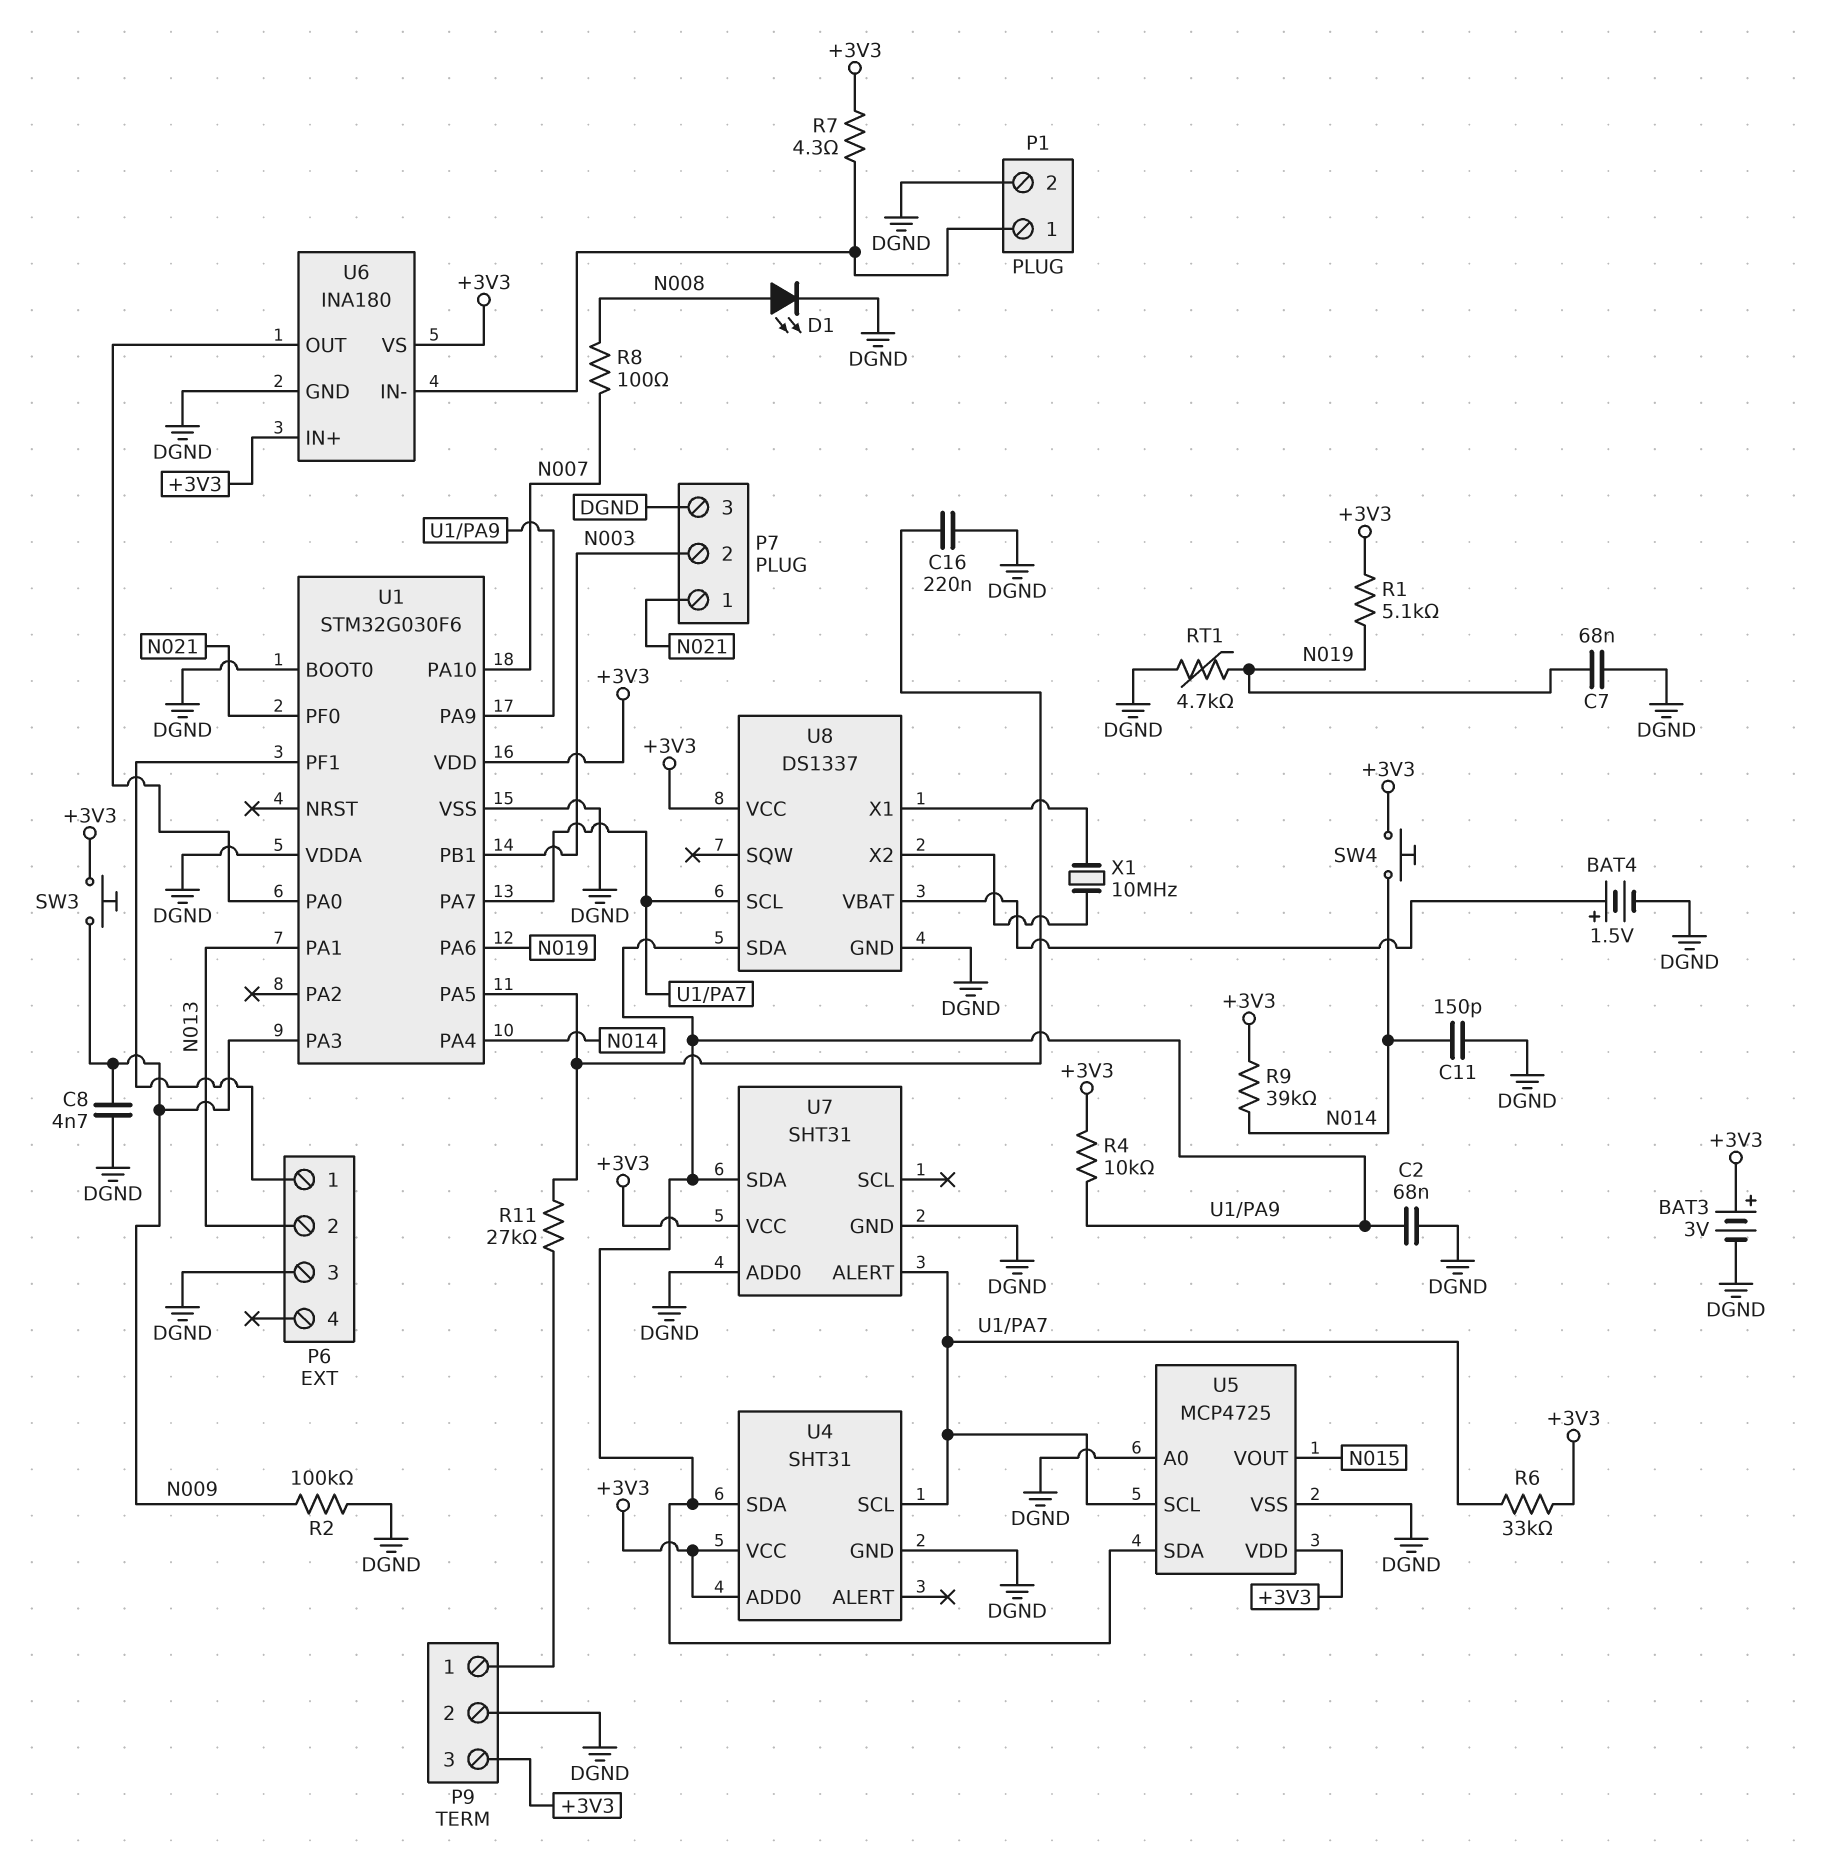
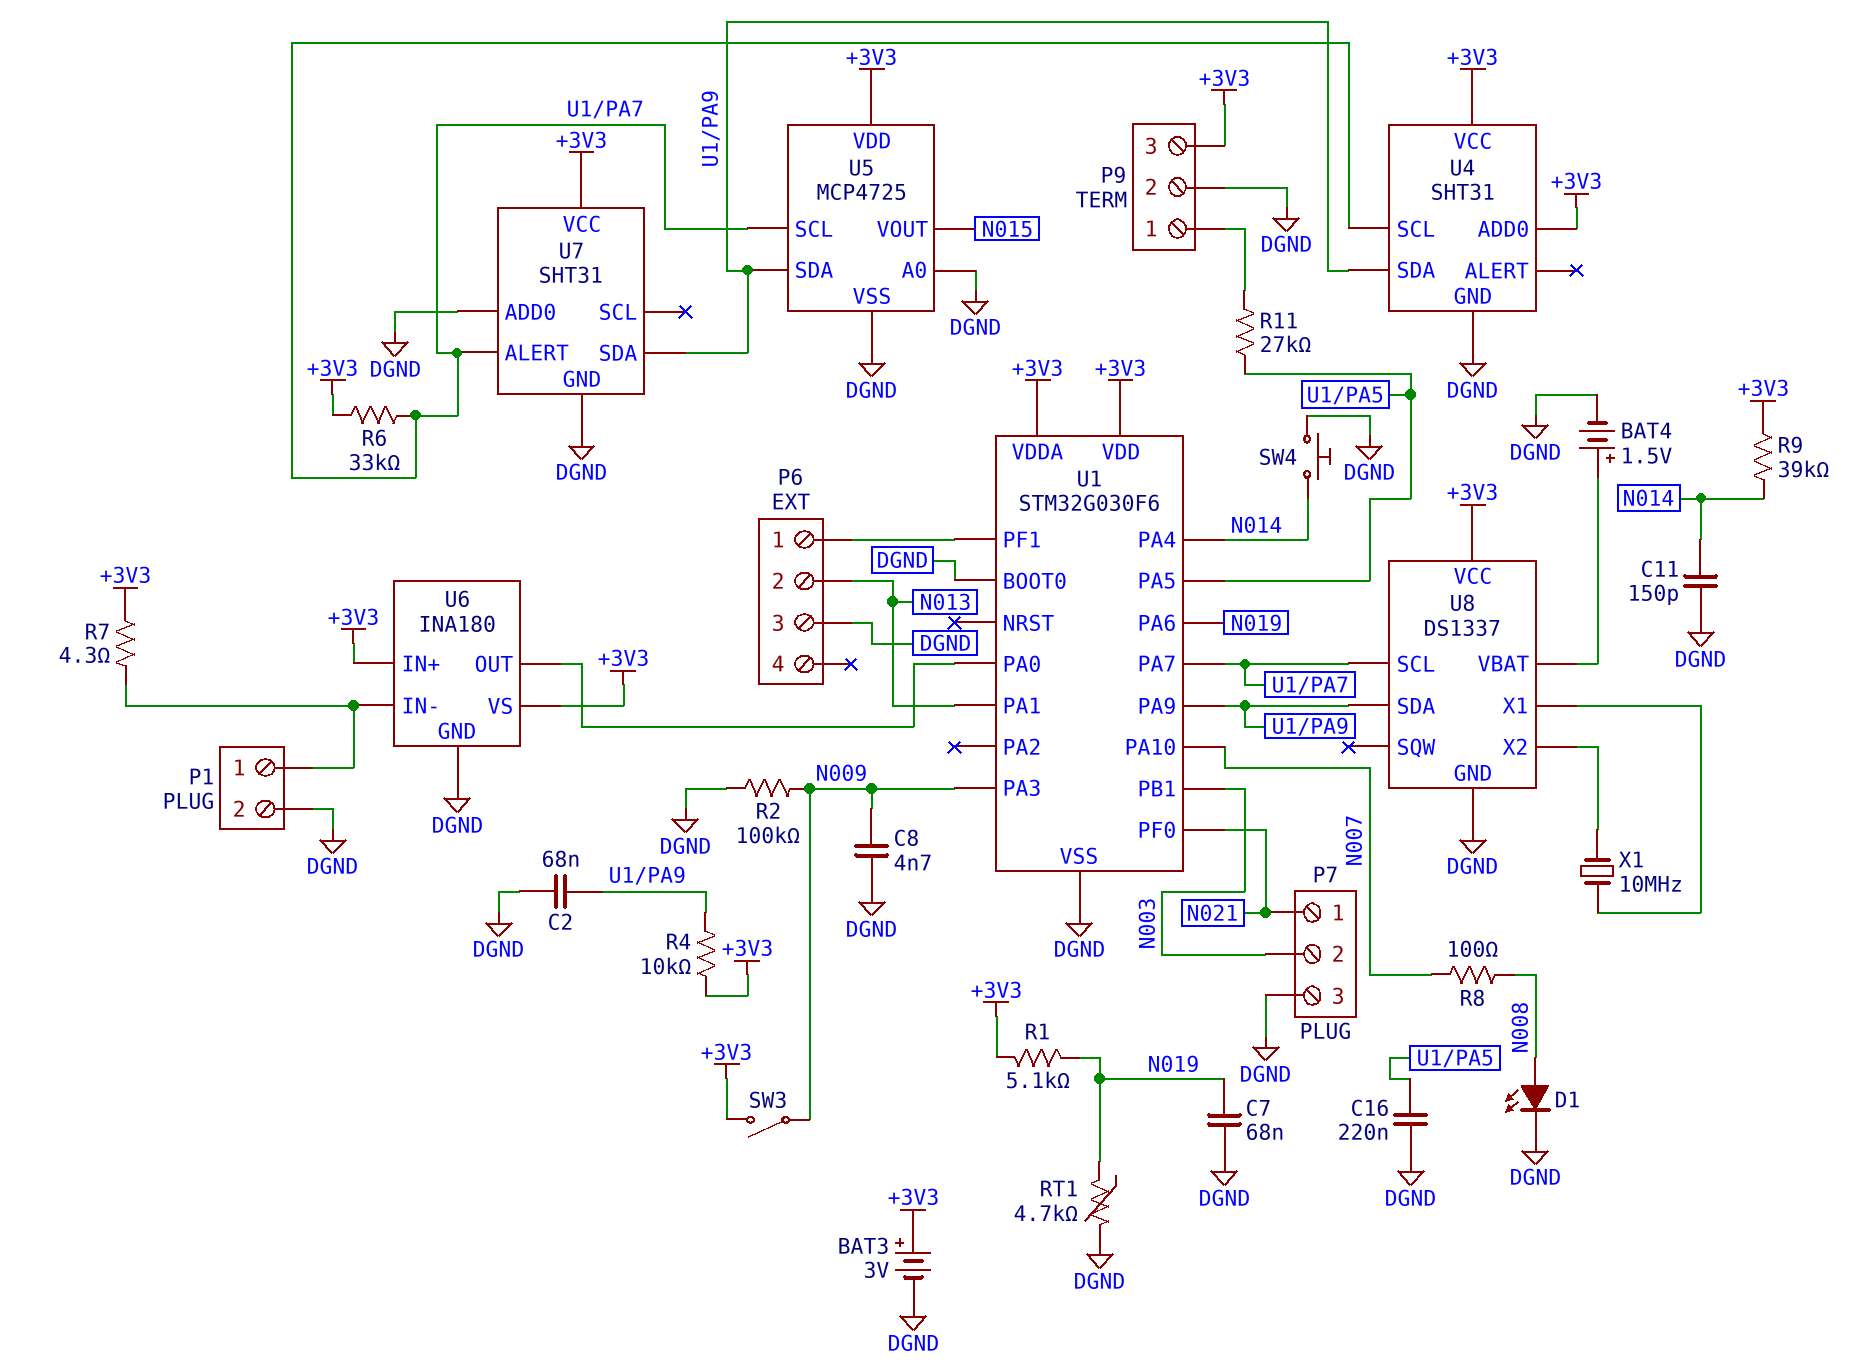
SW3: button (+3V3, N009) -> switch (+3V3, N009)
SW4: button (+3V3, N014) -> button (DGND, N014)
U1 pin VDDA: DGND -> +3V3

